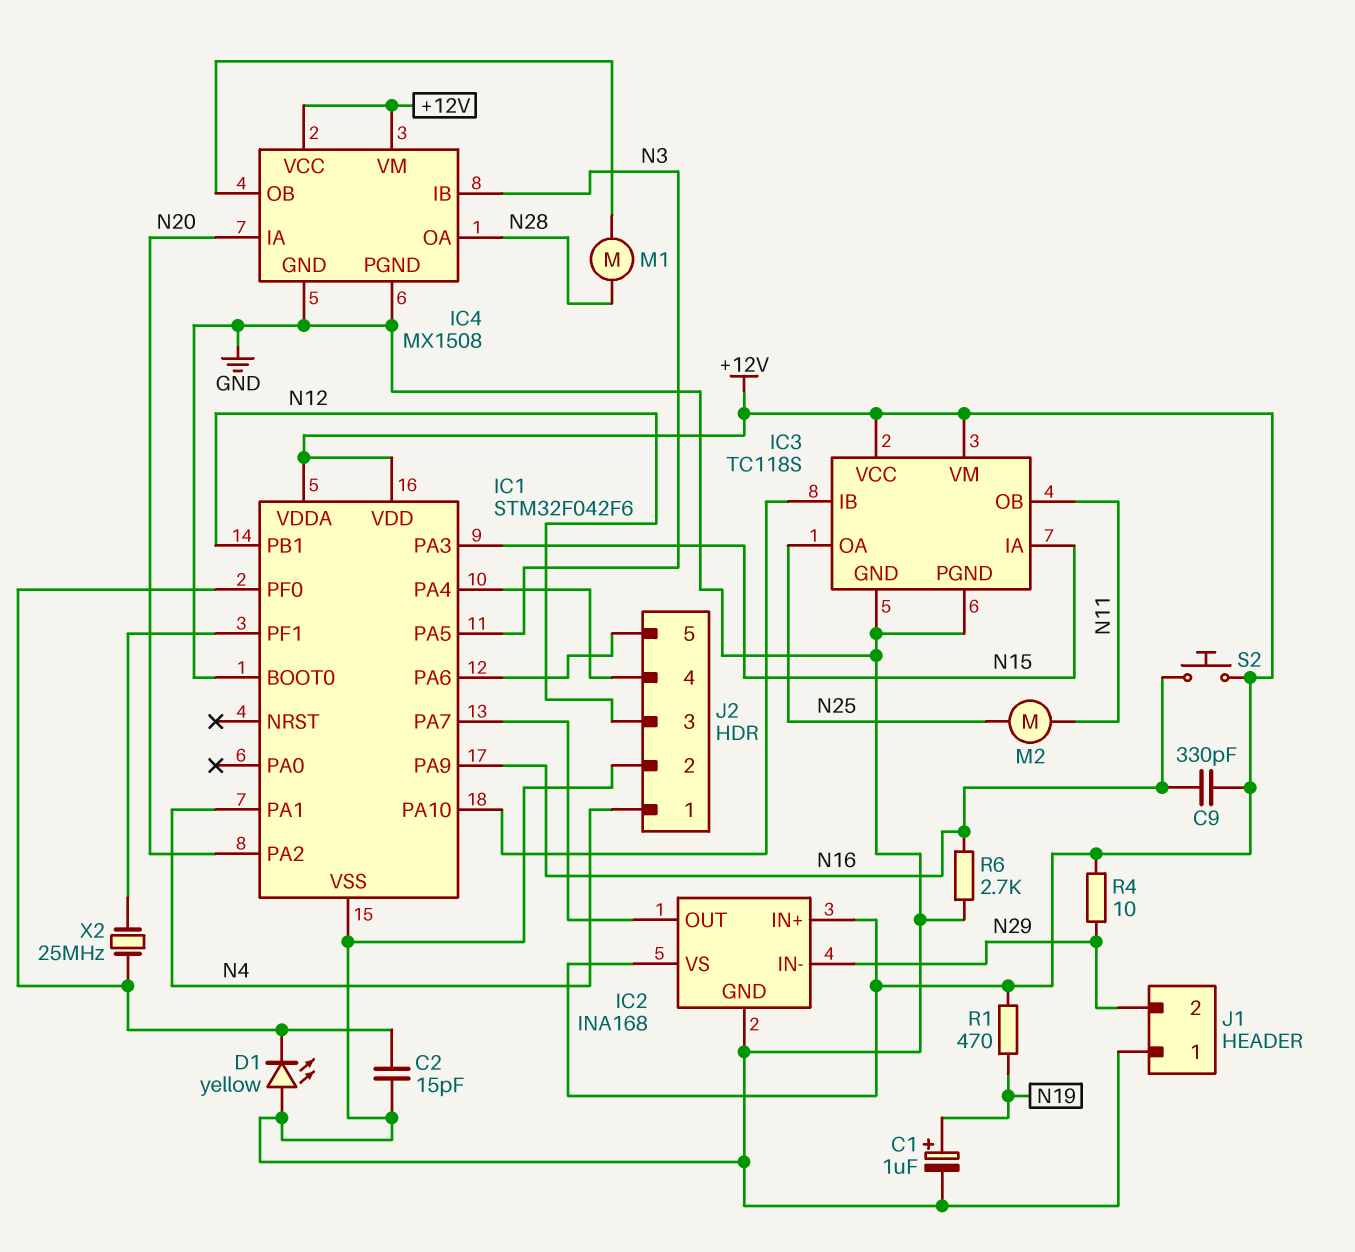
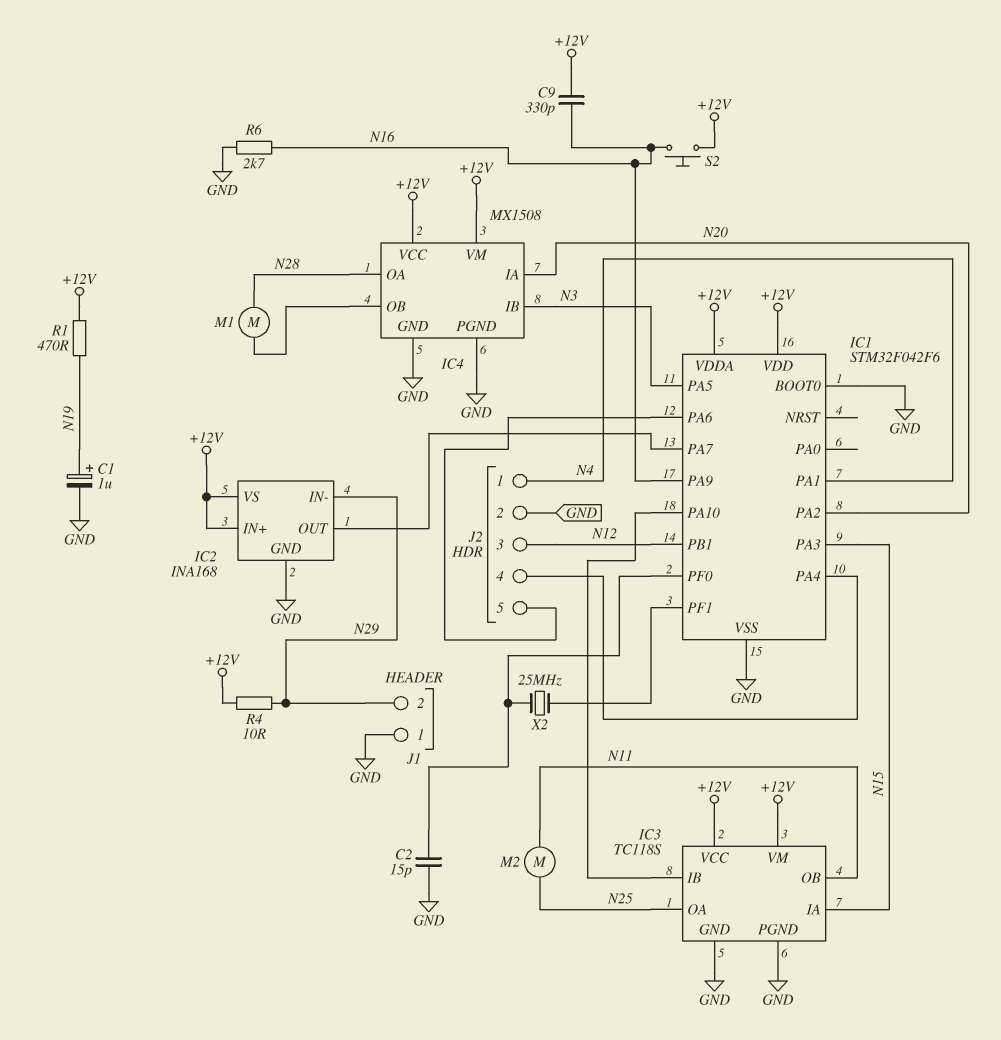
D1: LED yellow (A GND, K IC1/PF0) -> none

